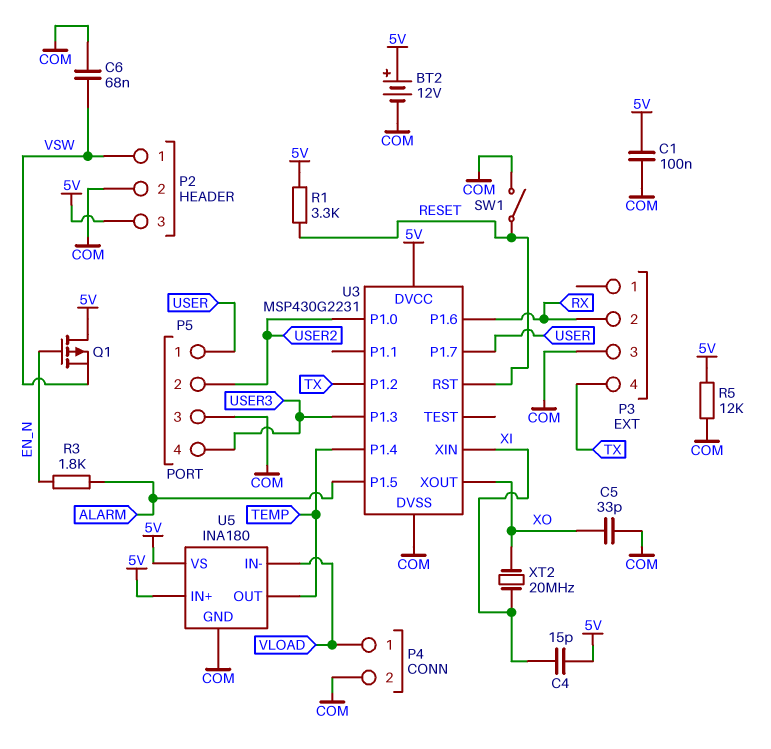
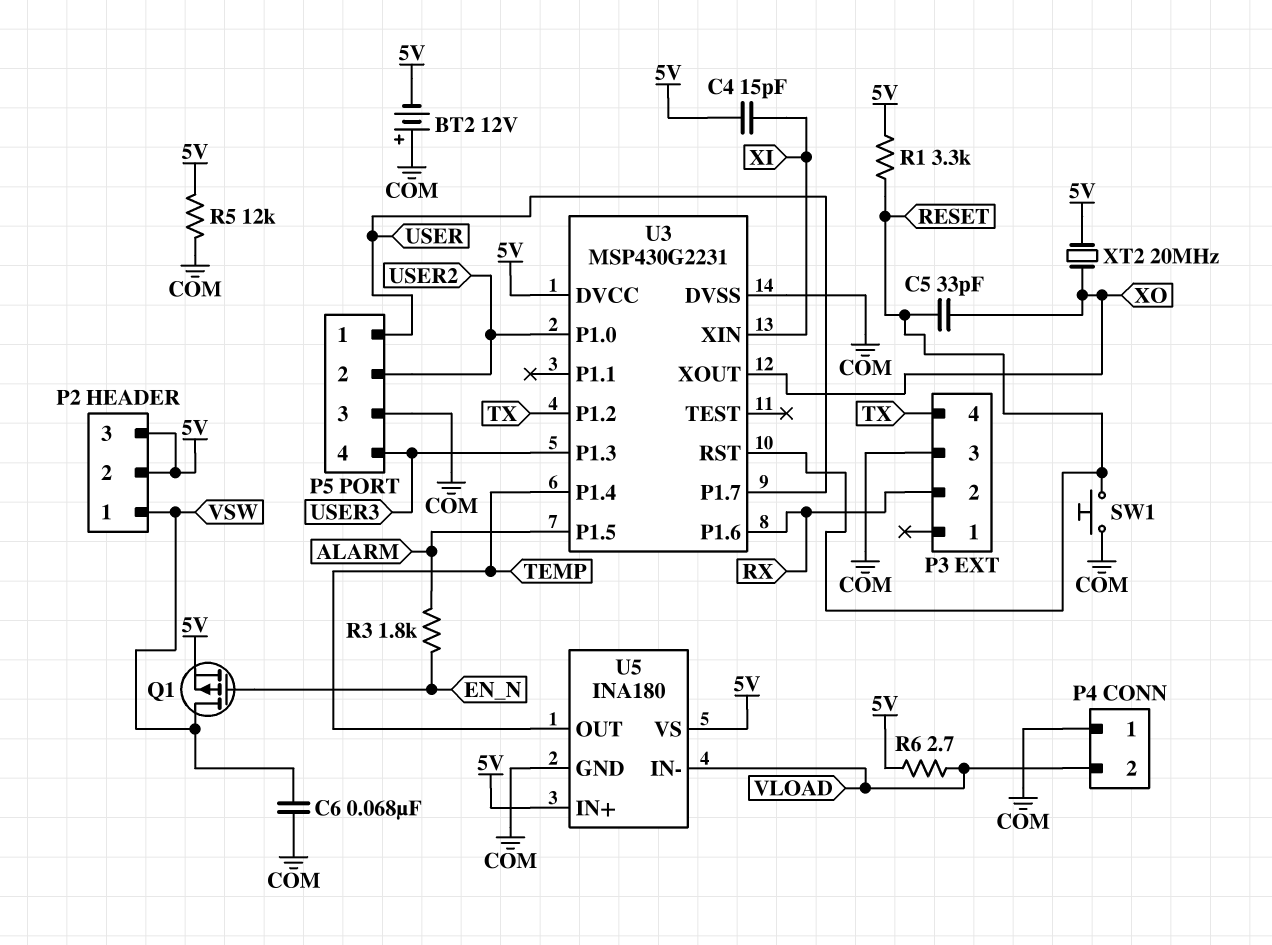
BT2: 12V (plus 5V, minus COM) -> 12V (plus COM, minus 5V)
C1: 100nF (5V, COM) -> none
C5: 33pF (COM, XO) -> 33pF (RESET, XO)
P2 pin 2: COM -> 5V
P4 pin 1: VLOAD -> COM
P4 pin 2: COM -> VLOAD
Q1: PMOS (G EN_N, D 5V, S VSW) -> PMOS (G EN_N, D VSW, S 5V)
R6: none -> 2.7 (5V, VLOAD)
SW1: switch (COM, RESET) -> button (COM, RESET)
XT2: 20MHz (XI, XO) -> 20MHz (5V, XO)

